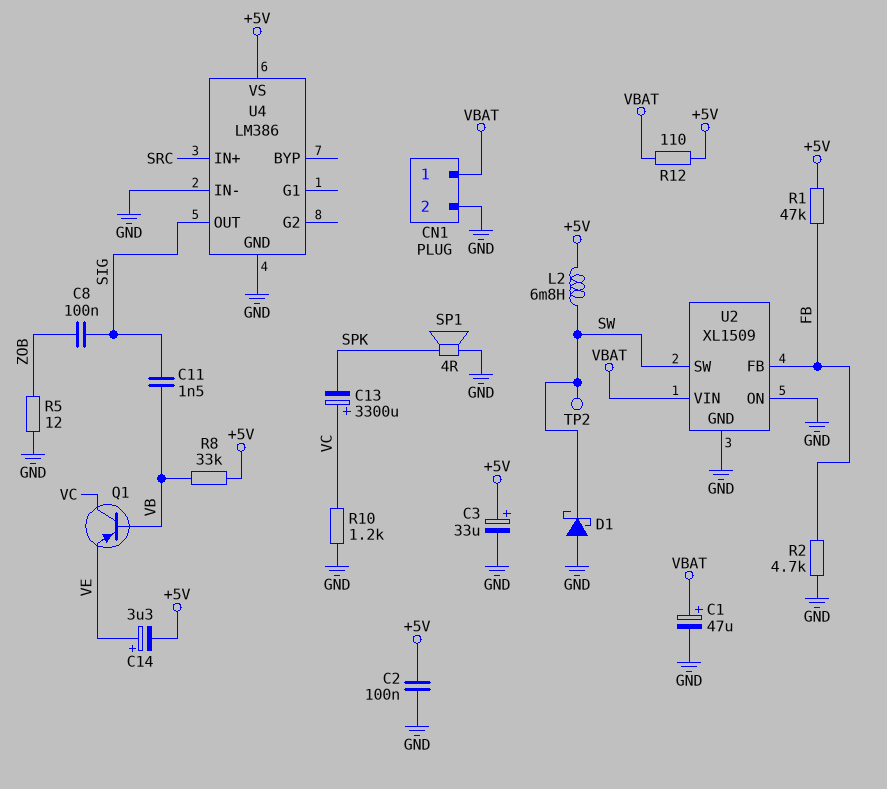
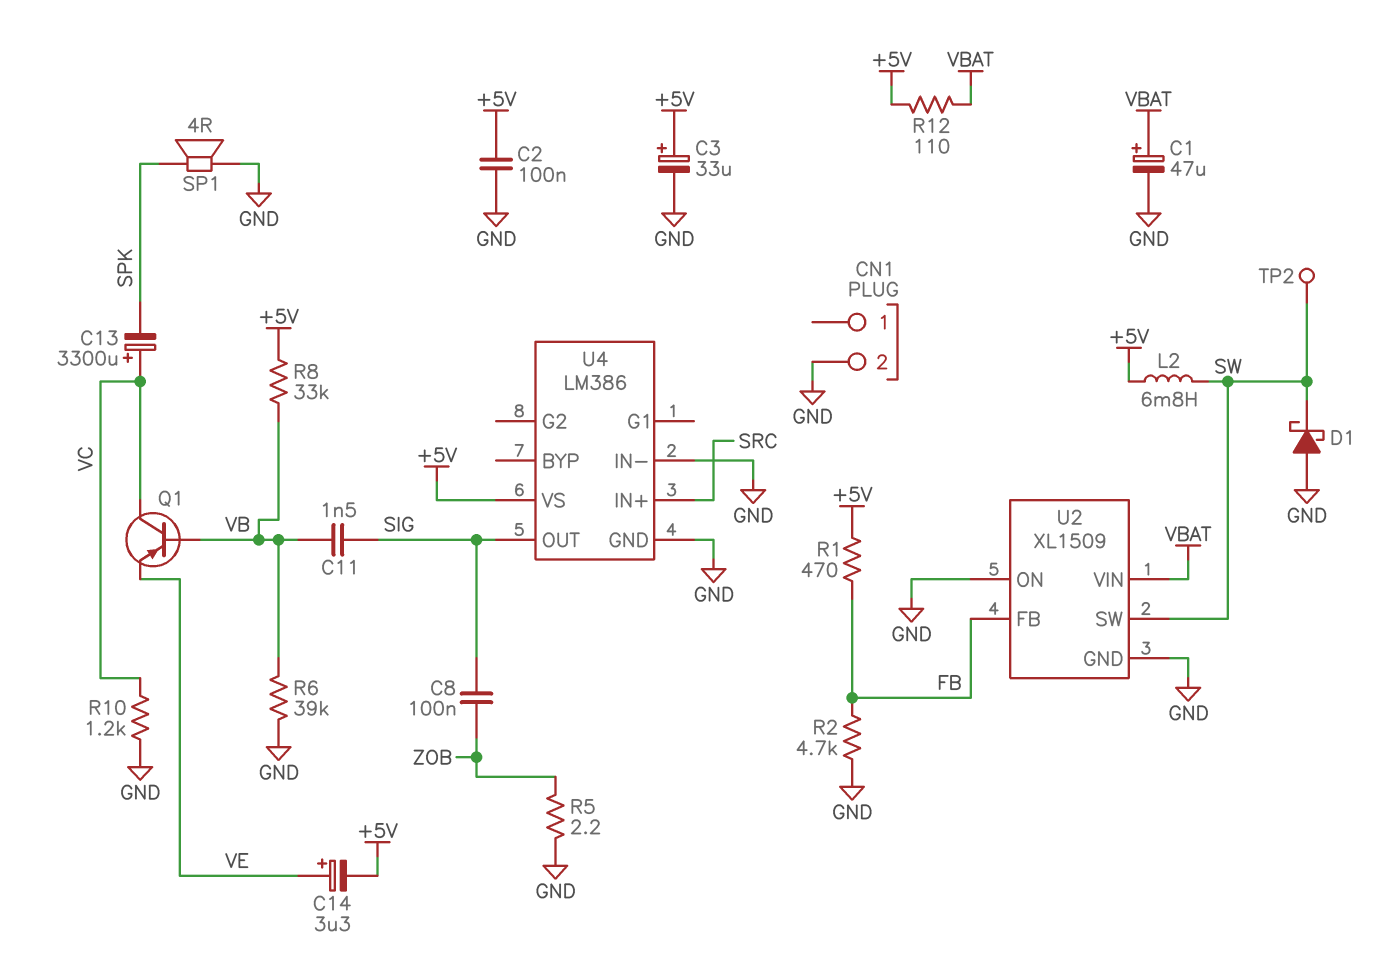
CN1 pin 1: VBAT -> none
R1: 47k (+5V, FB) -> 470 (+5V, FB)
R5: 12 (GND, ZOB) -> 2.2 (GND, ZOB)
R6: none -> 39k (GND, VB)

